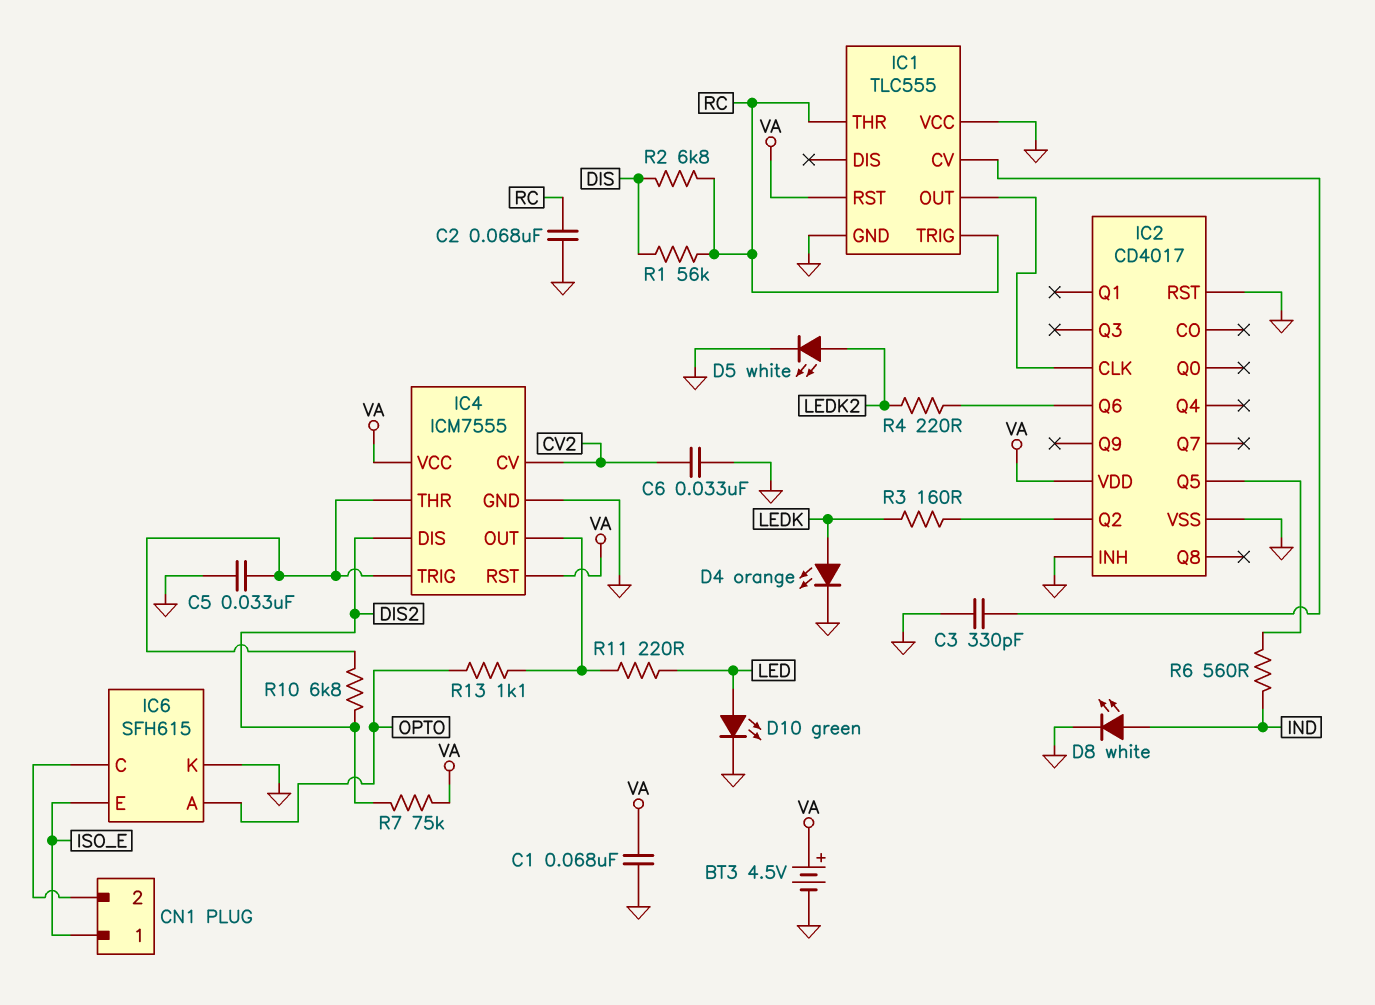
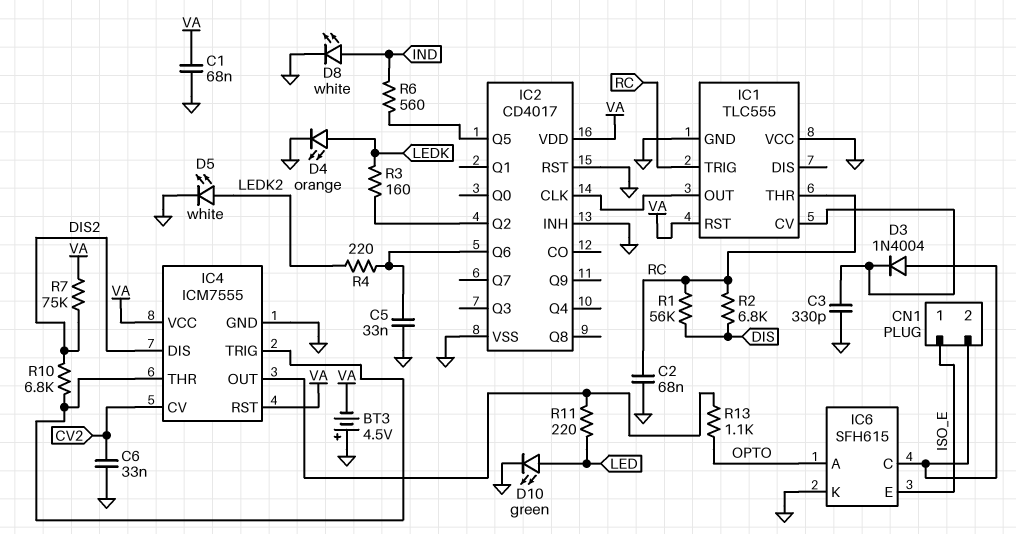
BT3: 4.5V (plus VA, minus GND) -> 4.5V (plus GND, minus VA)
C5: 33nF (GND, IC4/THR) -> 33nF (GND, IC2/Q6)
D3: none -> diode 1N4004 (A CN1/2, K IC1/CV)

